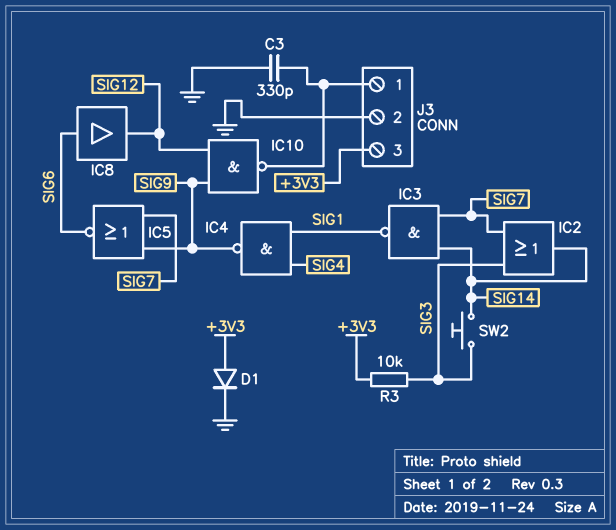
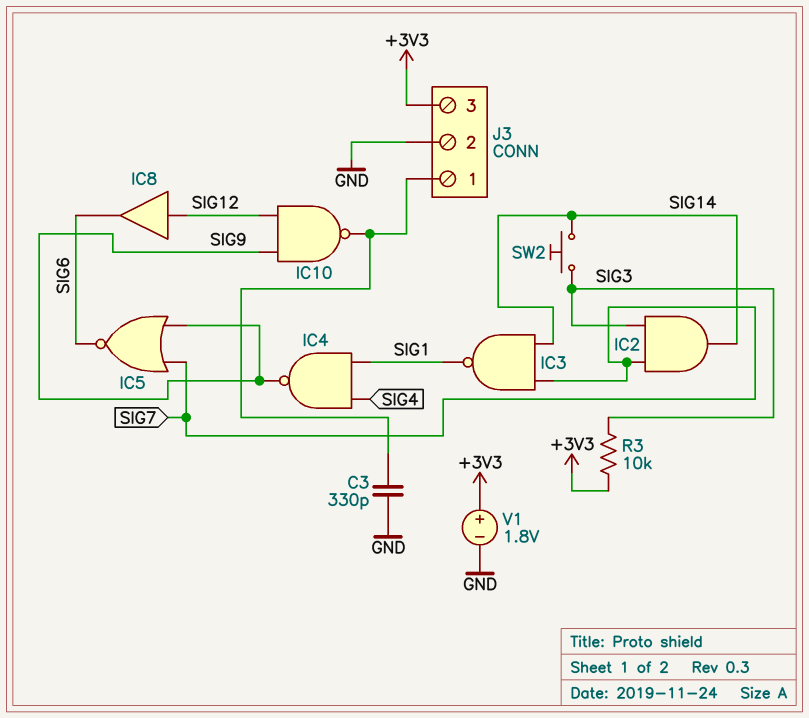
D1: diode (A +3V3, K GND) -> none
IC2: OR (in SIG3, in SIG7, out SIG14) -> AND (in SIG3, in SIG7, out SIG14)
IC8: buffer (in SIG6, out SIG12) -> buffer (in SIG12, out SIG6)
V1: none -> 1.8V (plus +3V3, minus GND)

